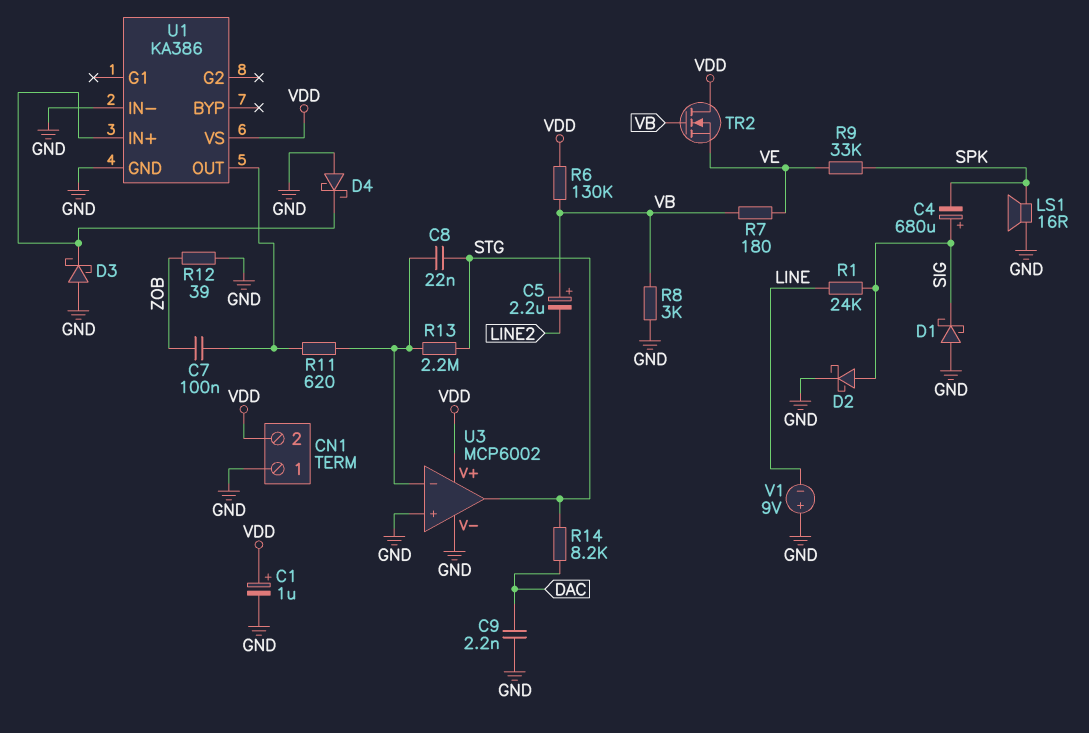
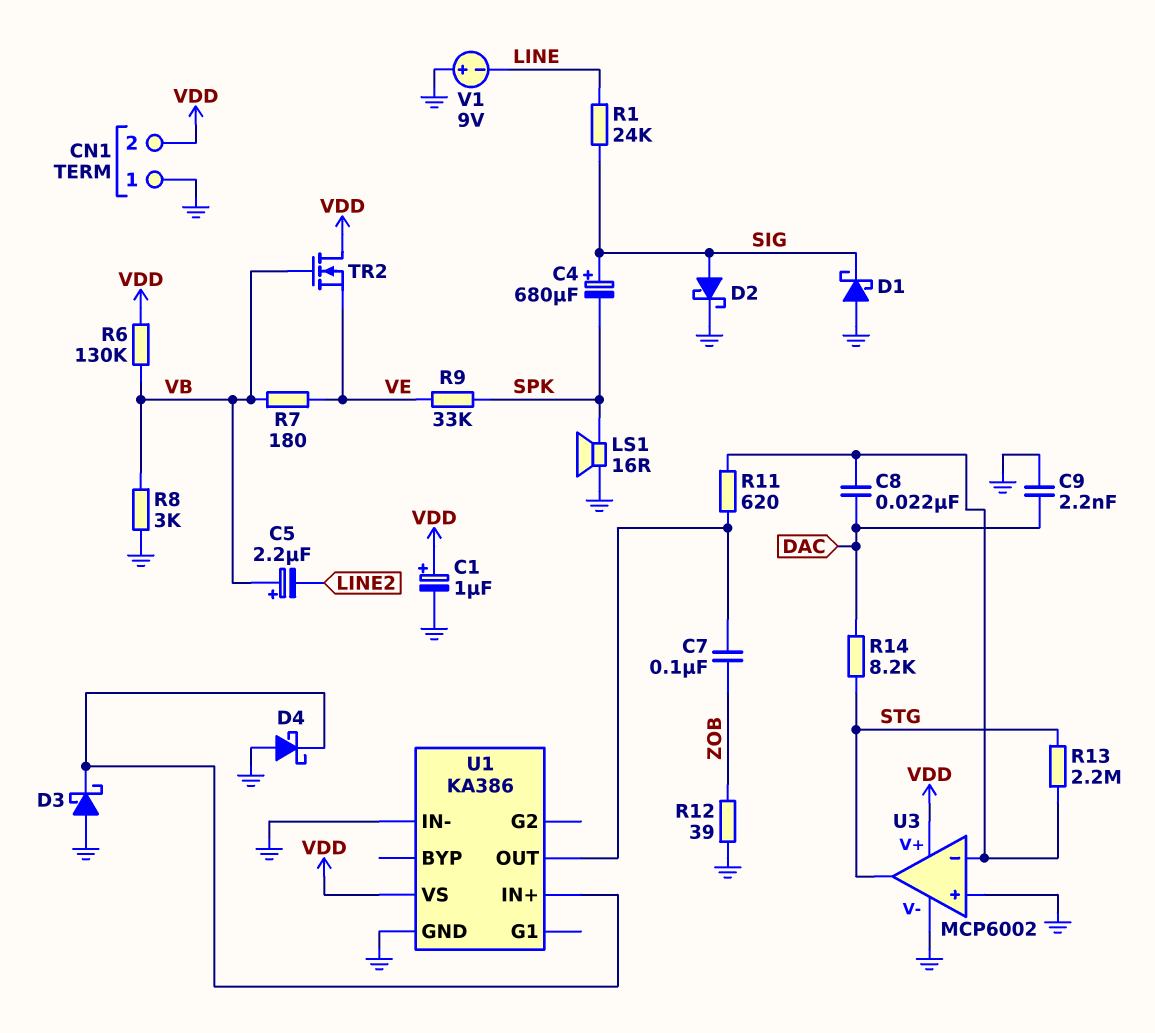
C8: 22nF (STG, U3/in-) -> 22nF (DAC, U3/in-)

